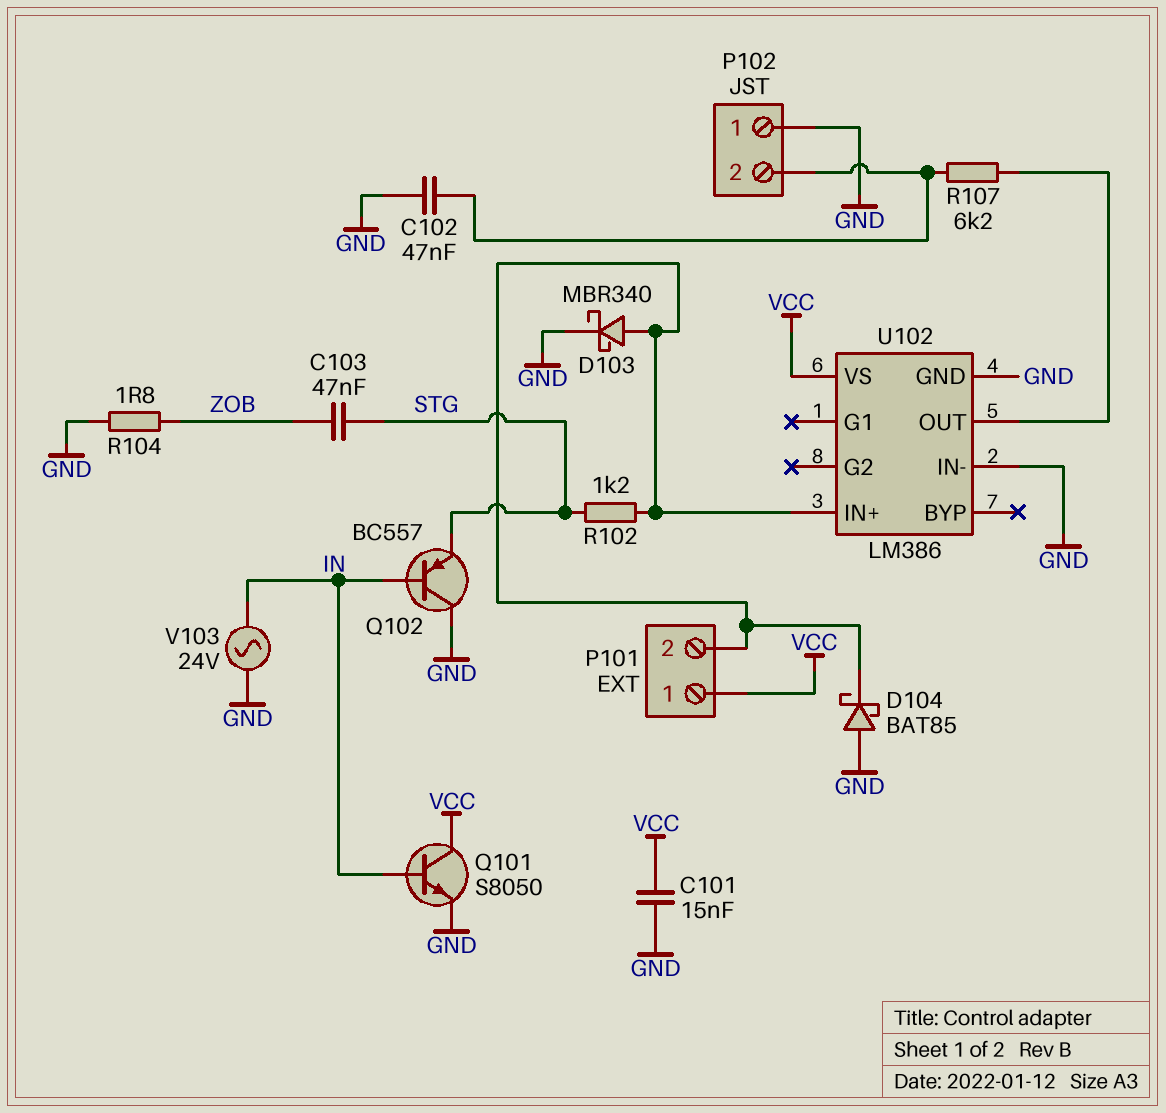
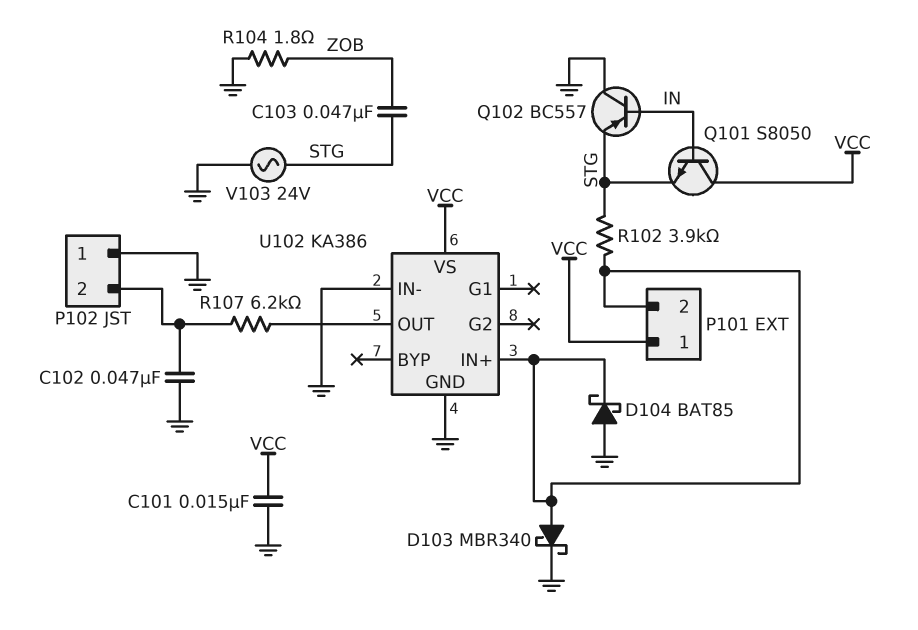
Q101: NPN S8050 (B IN, C VCC, E GND) -> NPN S8050 (B IN, C VCC, E STG)
R102: 1.2k (P101/2, STG) -> 3.9k (P101/2, STG)
U102: LM386 -> KA386
V103: AC 24V (GND, IN) -> AC 24V (GND, STG)

